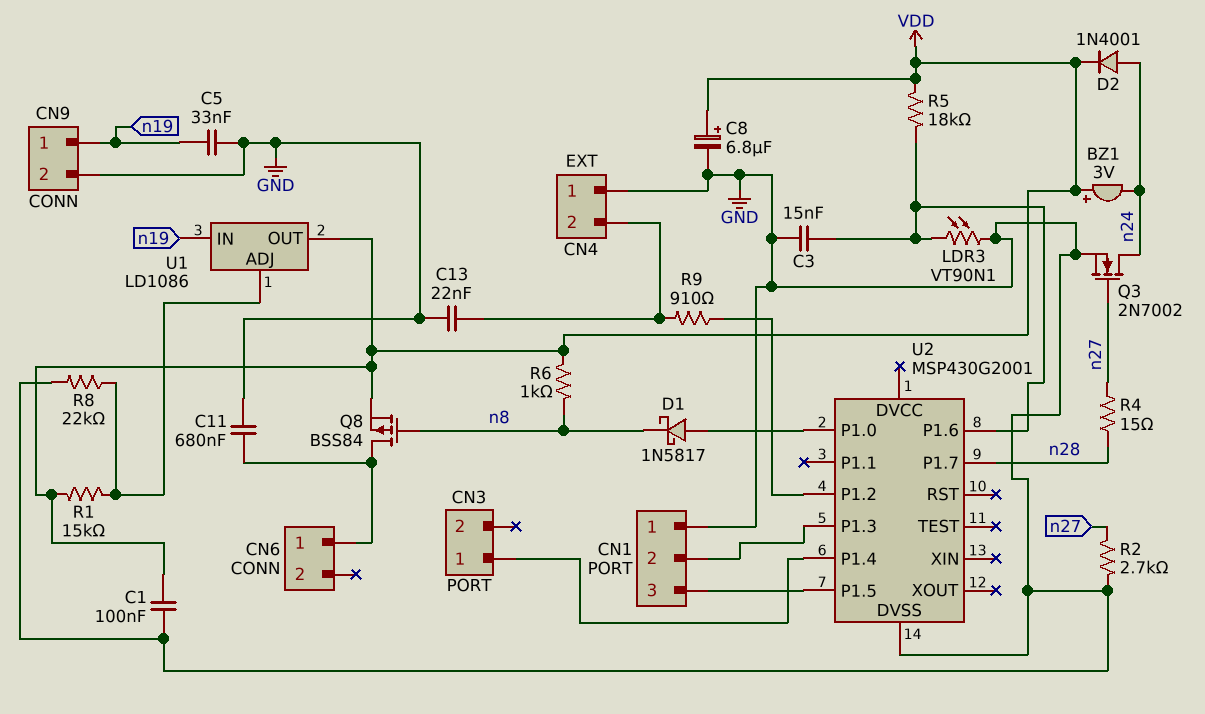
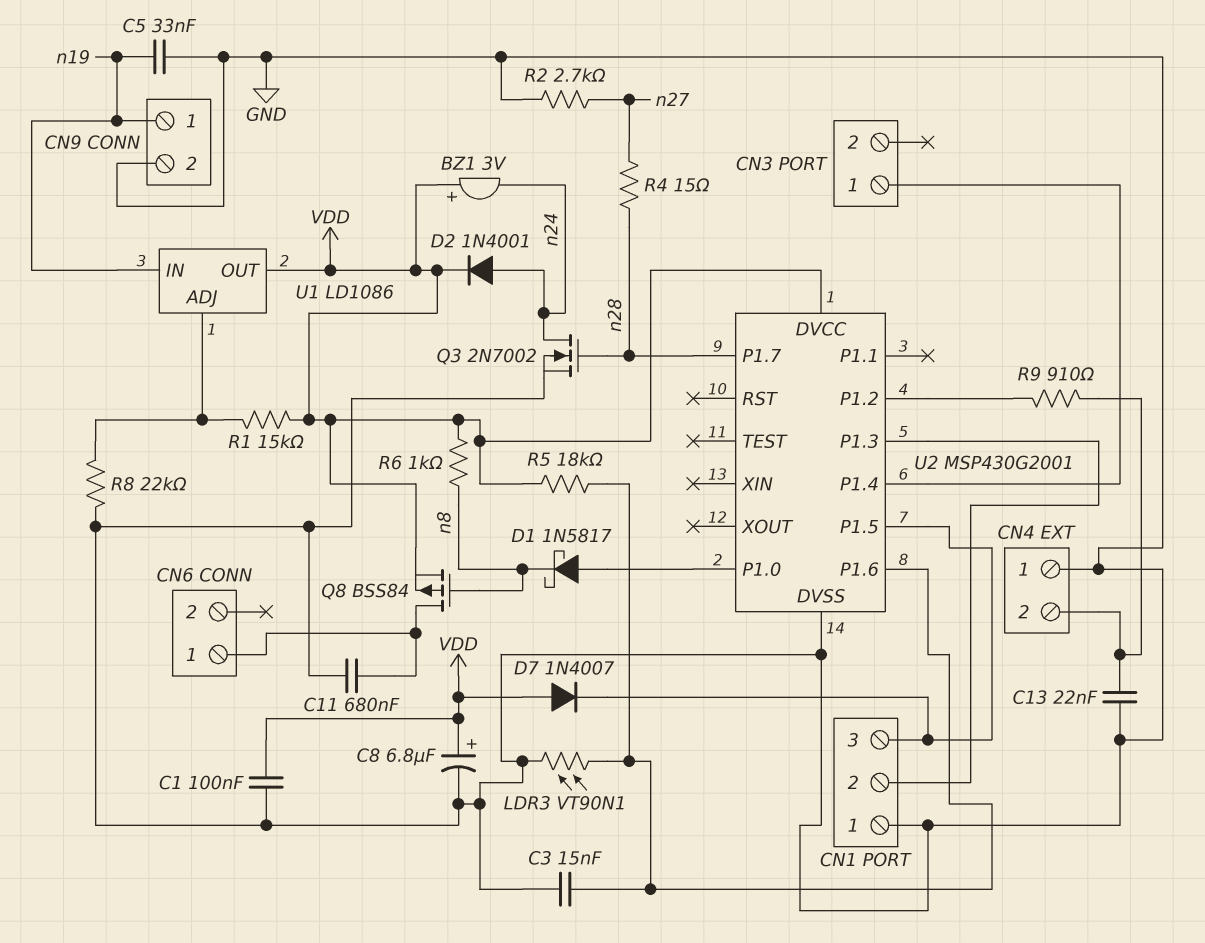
D7: none -> diode 1N4007 (A VDD, K CN1/3)
Q3: NMOS 2N7002 (G n27, D n24, S GND) -> NMOS 2N7002 (G n28, D n24, S GND)
U2 pin DVCC: none -> VDD

